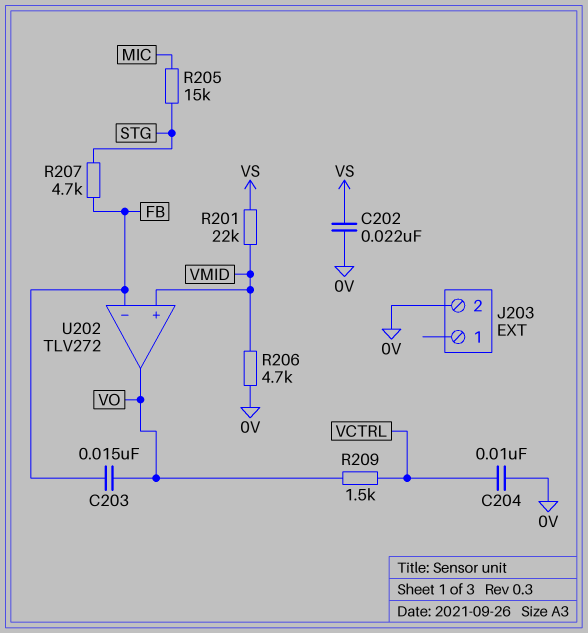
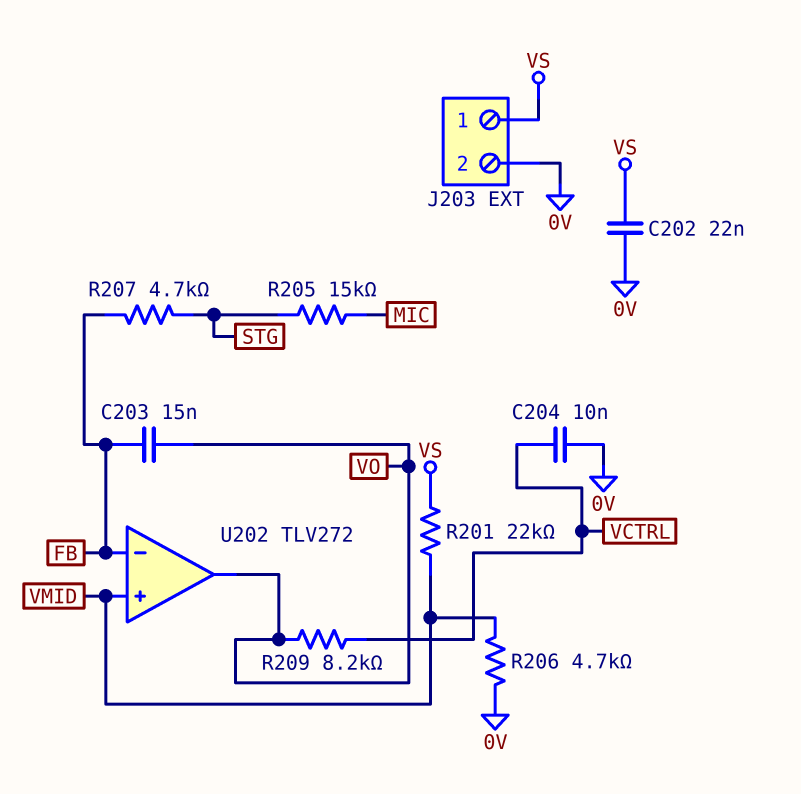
J203 pin 1: none -> VS
R209: 1.5k (VCTRL, VO) -> 8.2k (VCTRL, VO)

